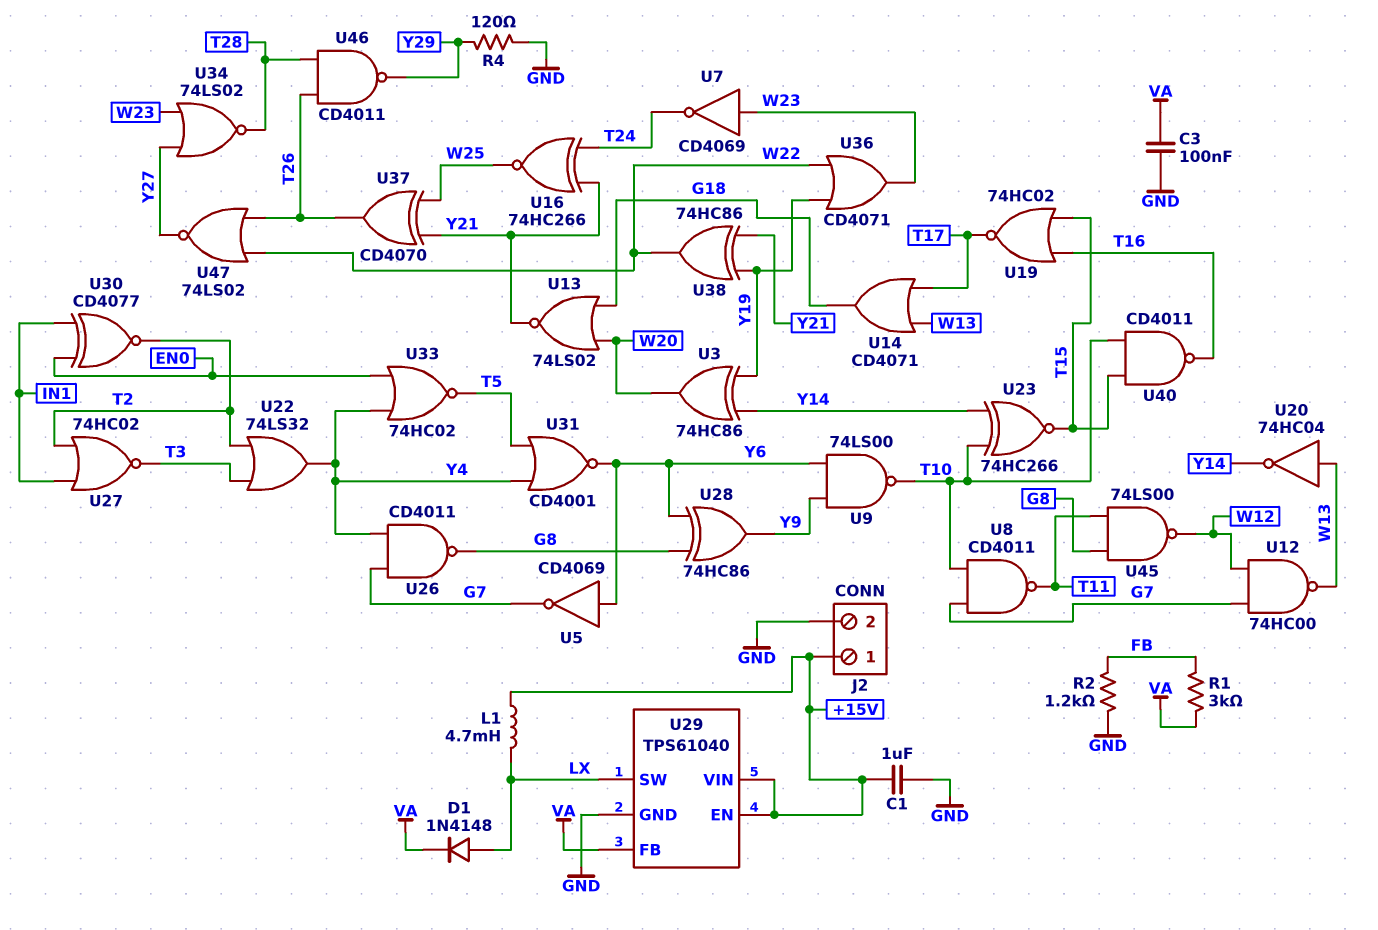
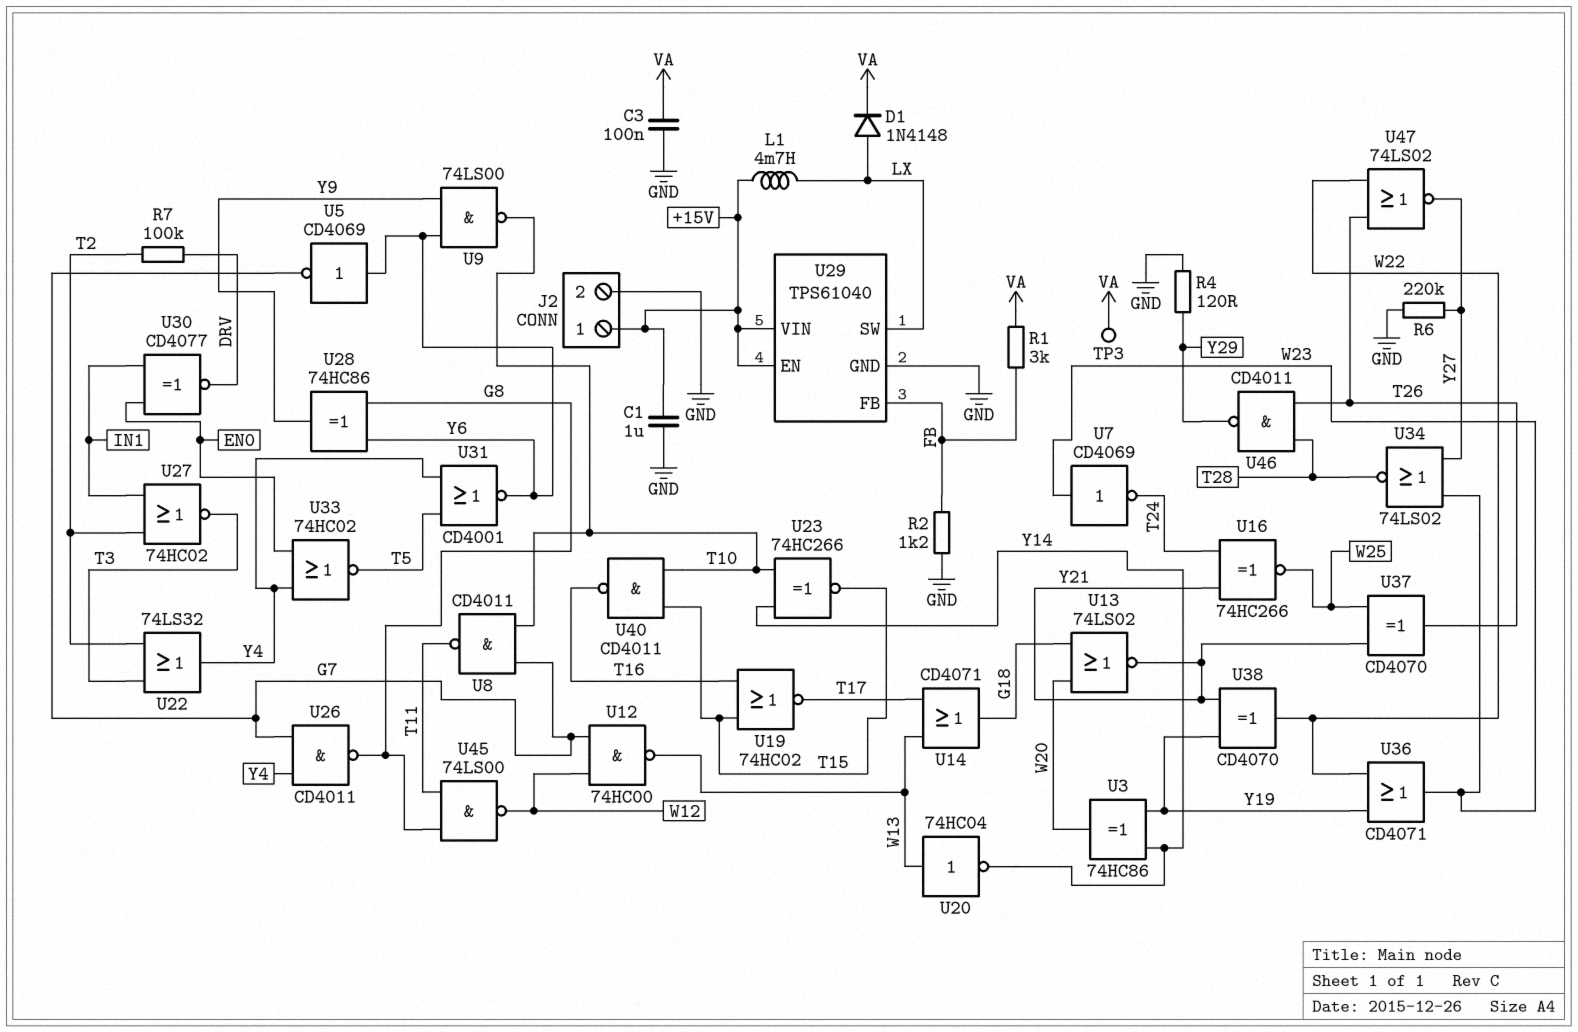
R6: none -> 220k (GND, Y27)
R7: none -> 100k (DRV, T2)
TP3: none -> test point (VA)
U29 pin FB: VA -> FB
U30: XNOR CD4077 (in EN0, in IN1, out T2) -> XNOR CD4077 (in EN0, in IN1, out DRV)
U38: XOR 74HC86 (in Y19, in Y21, out W22) -> XOR CD4070 (in Y19, in Y21, out W22)

